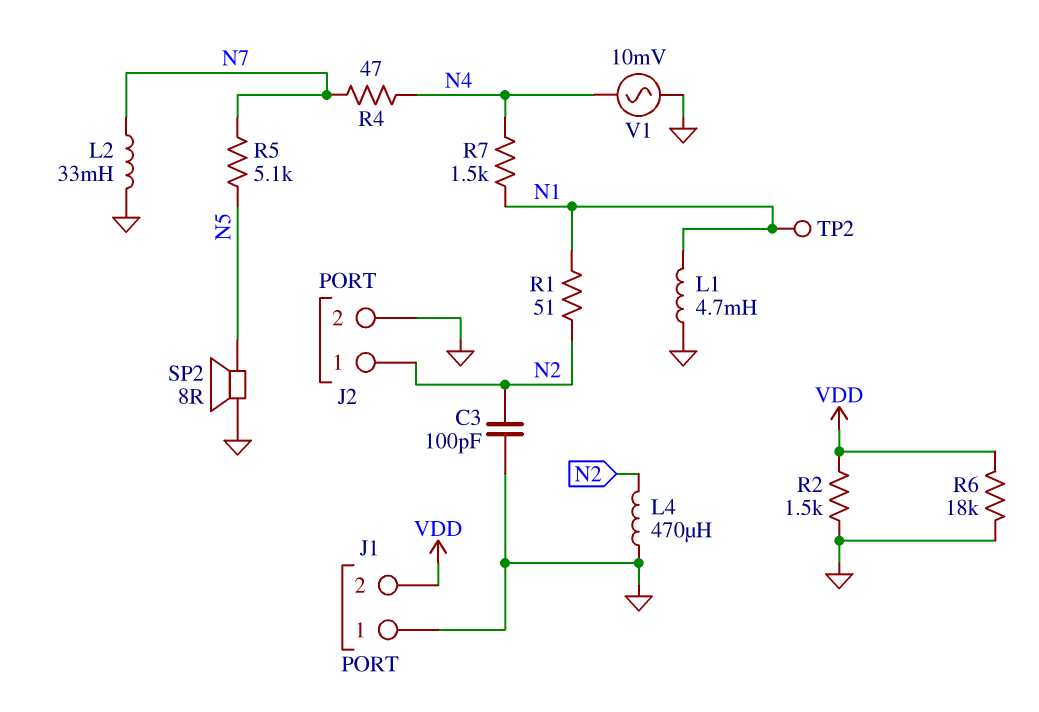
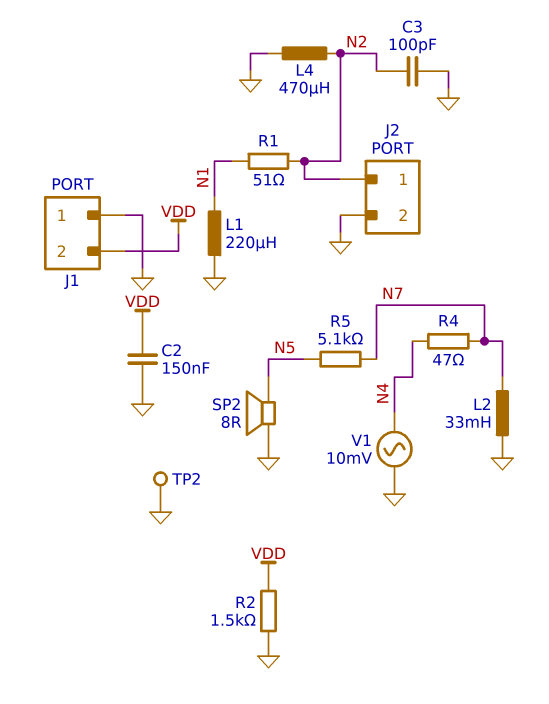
C2: none -> 150nF (GND, VDD)
L1: 4.7mH (GND, N1) -> 220uH (GND, N1)
R6: 18k (GND, VDD) -> none
R7: 1.5k (N1, N4) -> none
TP2: test point (N1) -> test point (GND)

